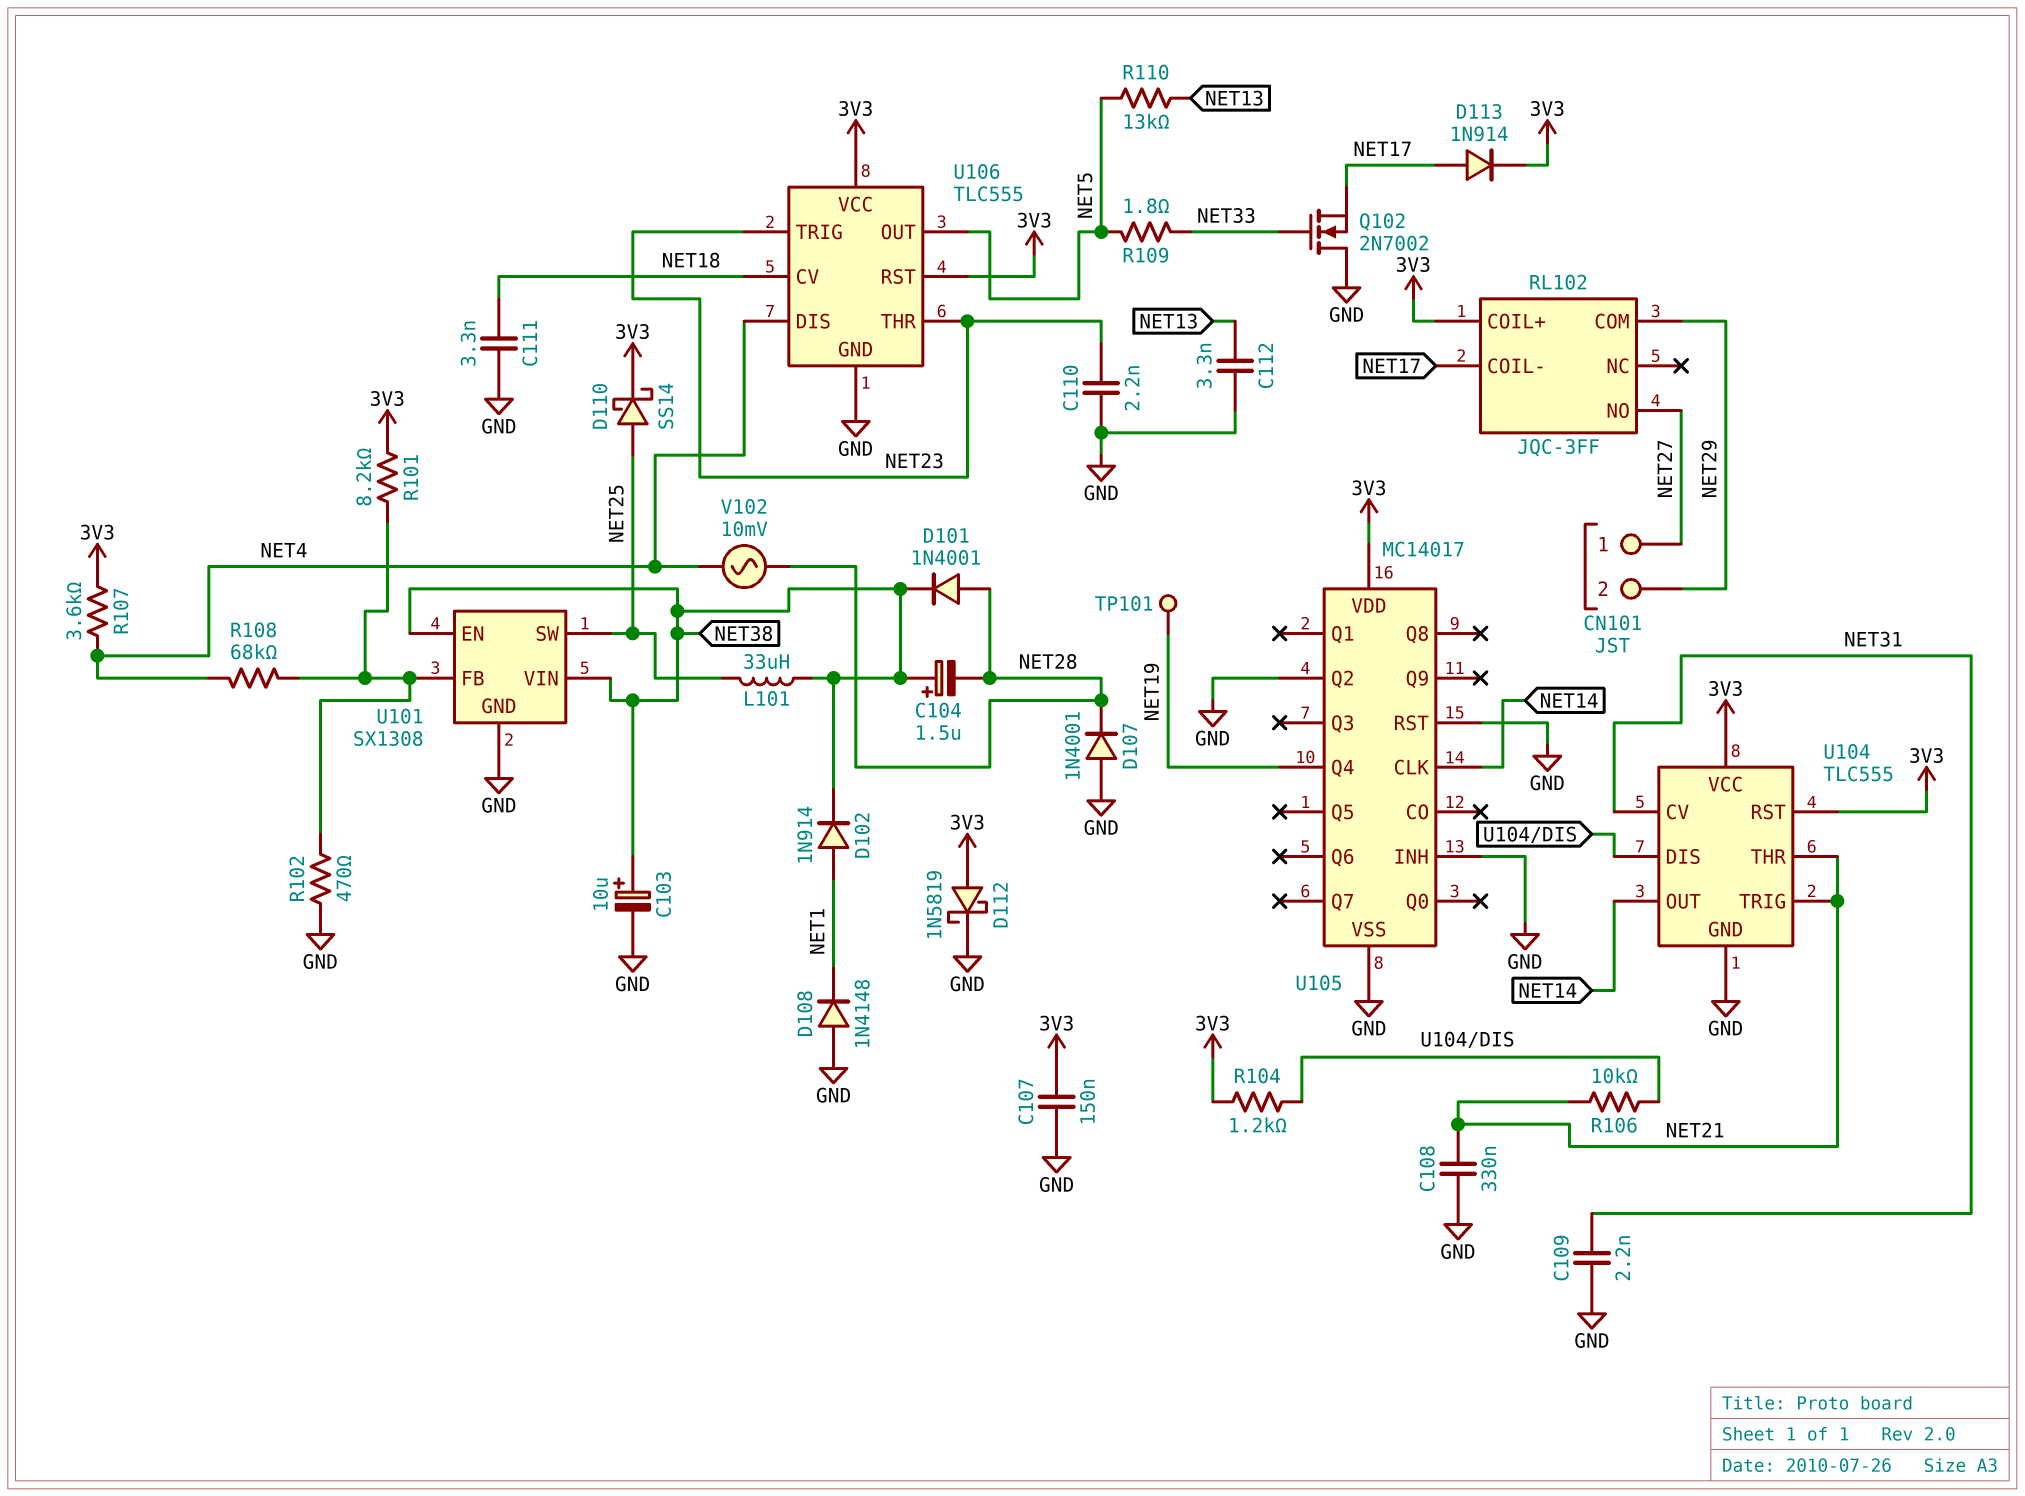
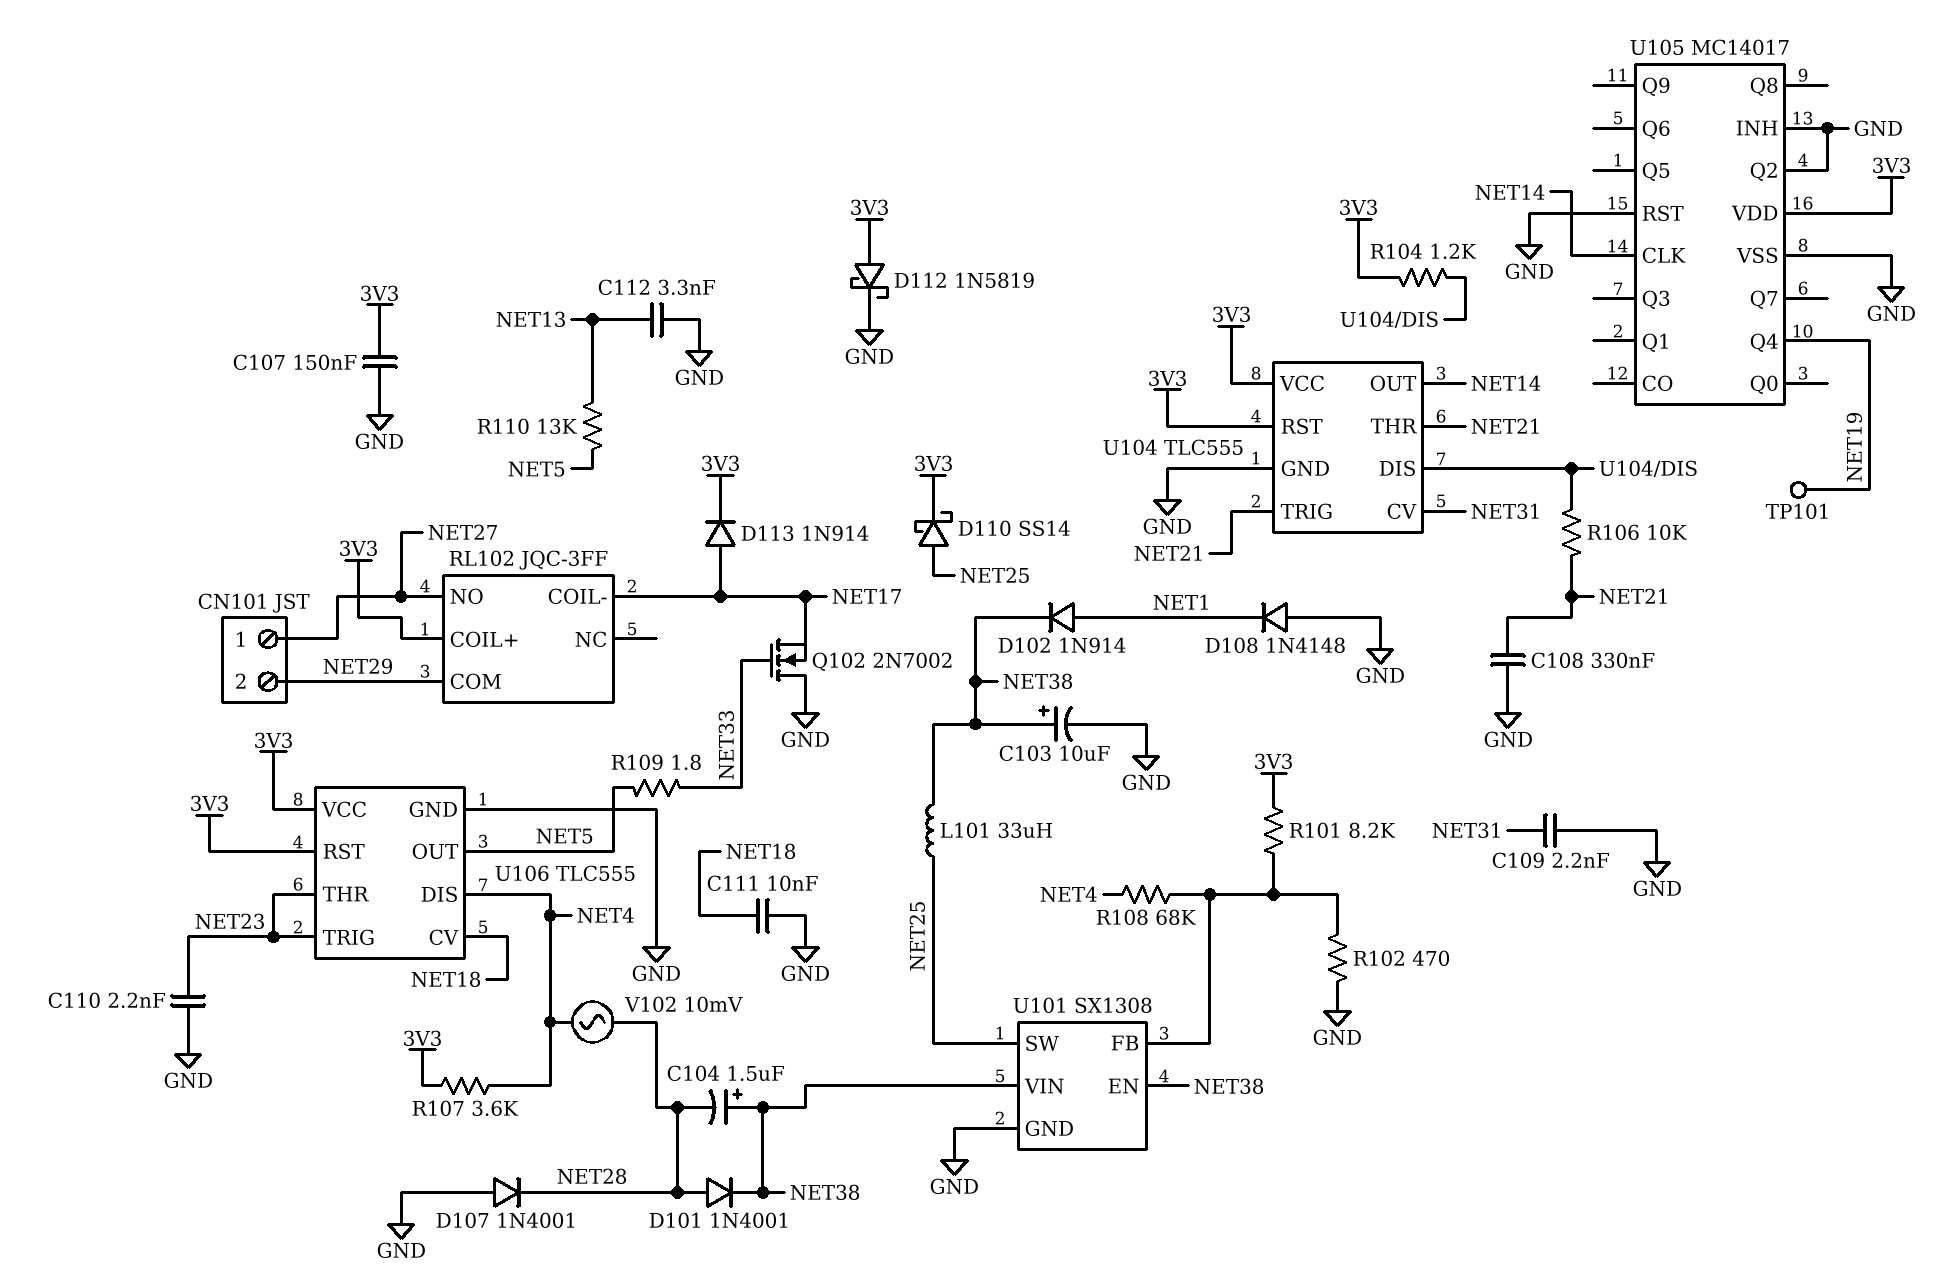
C111: 3.3nF (GND, NET18) -> 10nF (GND, NET18)

